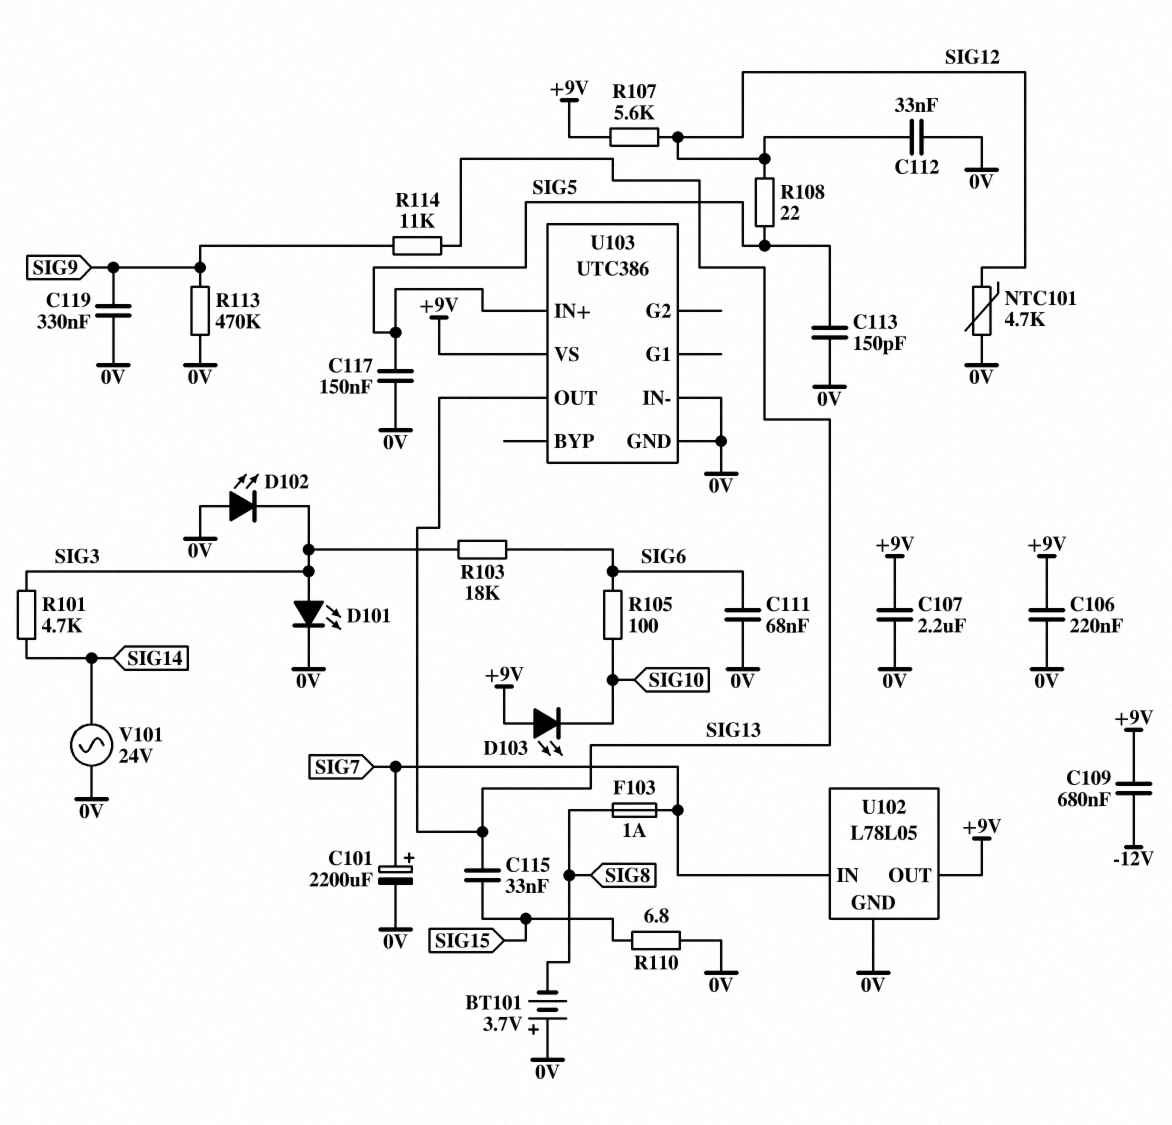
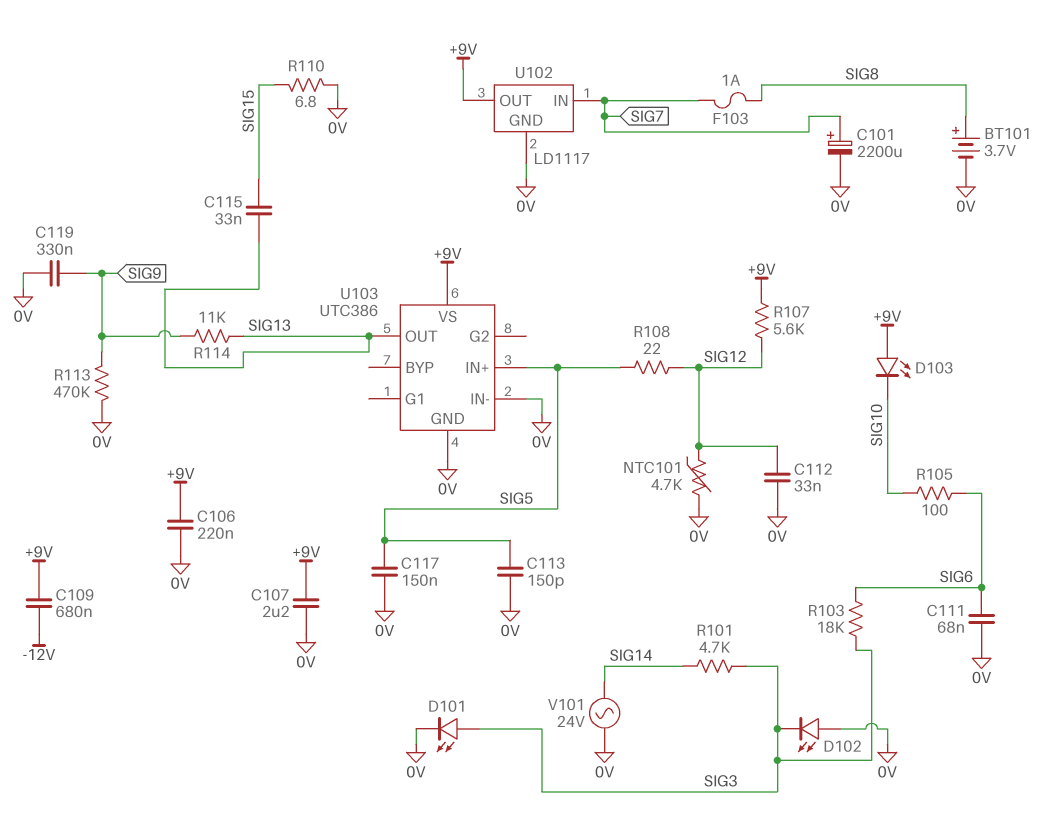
BT101: 3.7V (plus 0V, minus SIG8) -> 3.7V (plus SIG8, minus 0V)
U102: L78L05 -> LD1117

